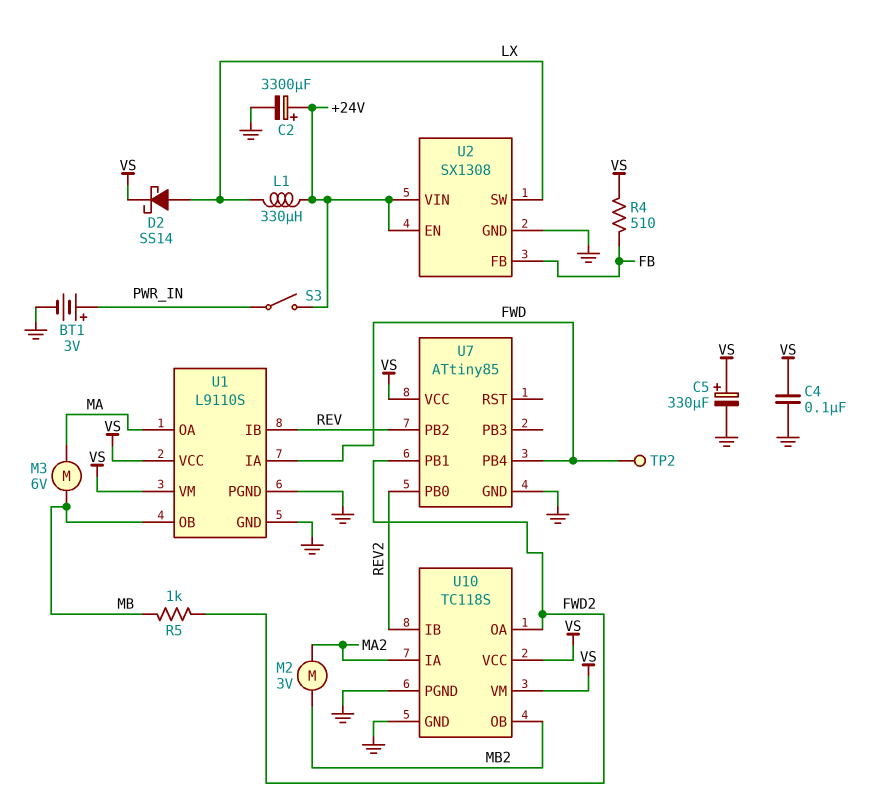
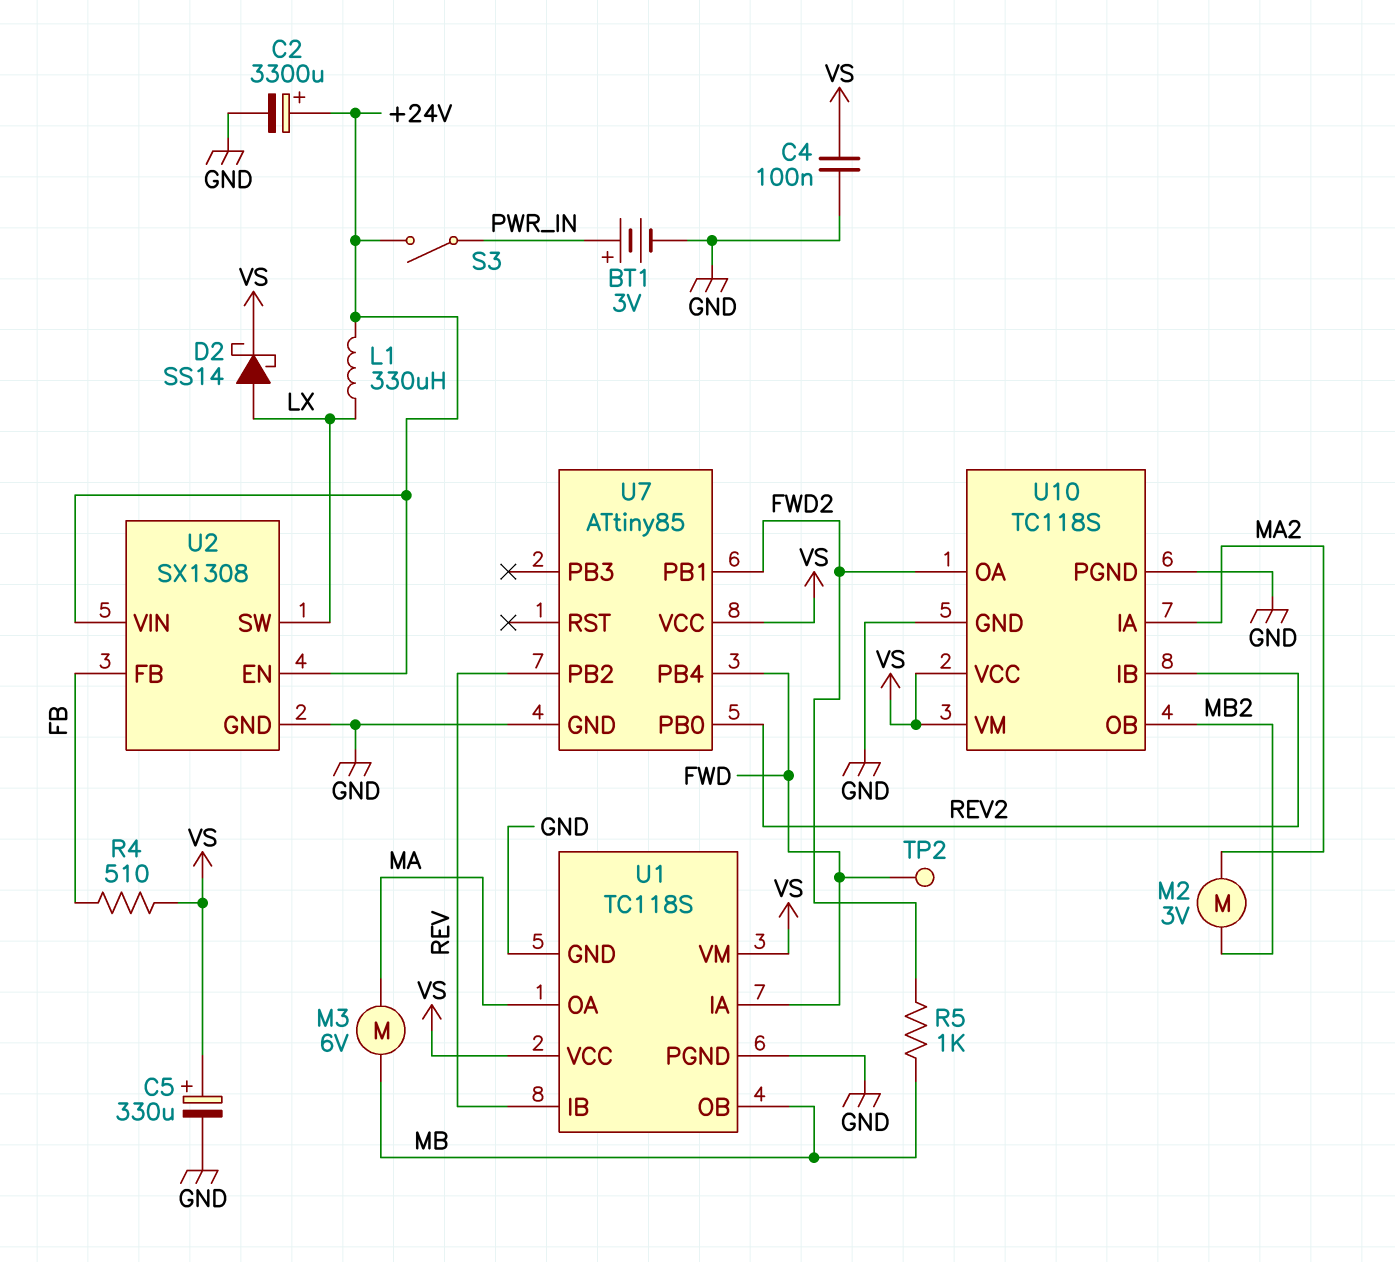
U1: L9110S -> TC118S

